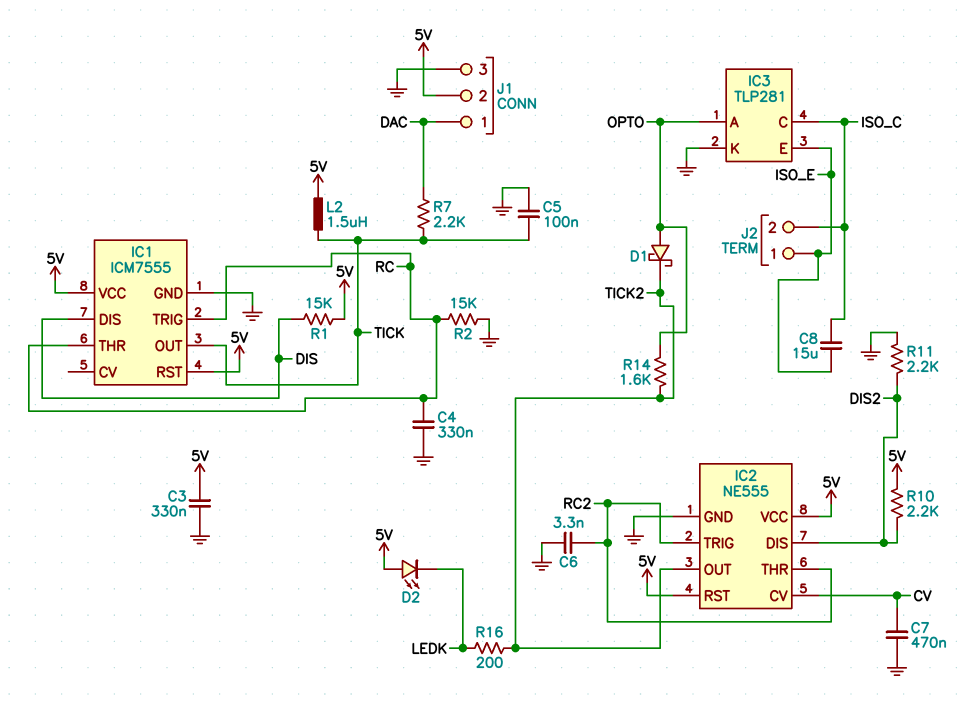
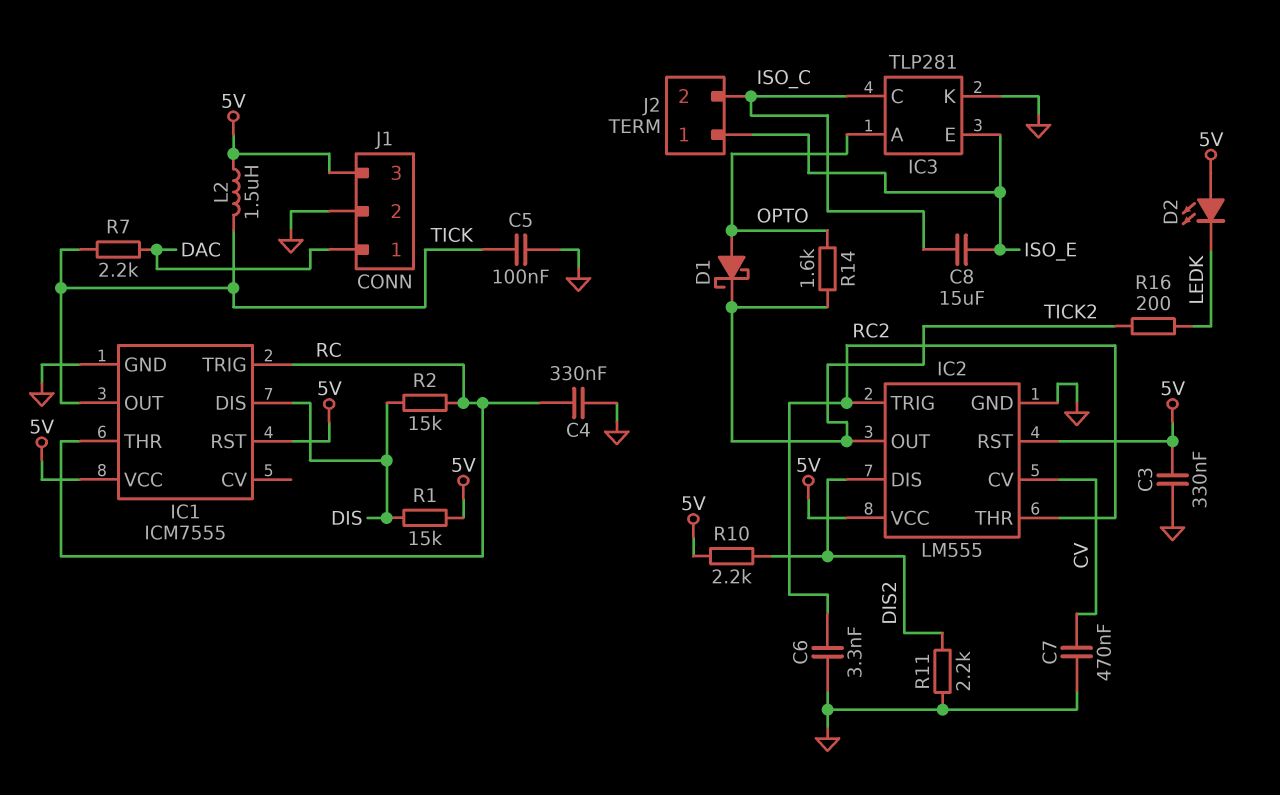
IC2: NE555 -> LM555
J1 pin 2: 5V -> GND
J1 pin 3: GND -> 5V
R2: 15k (GND, RC) -> 15k (DIS, RC)

